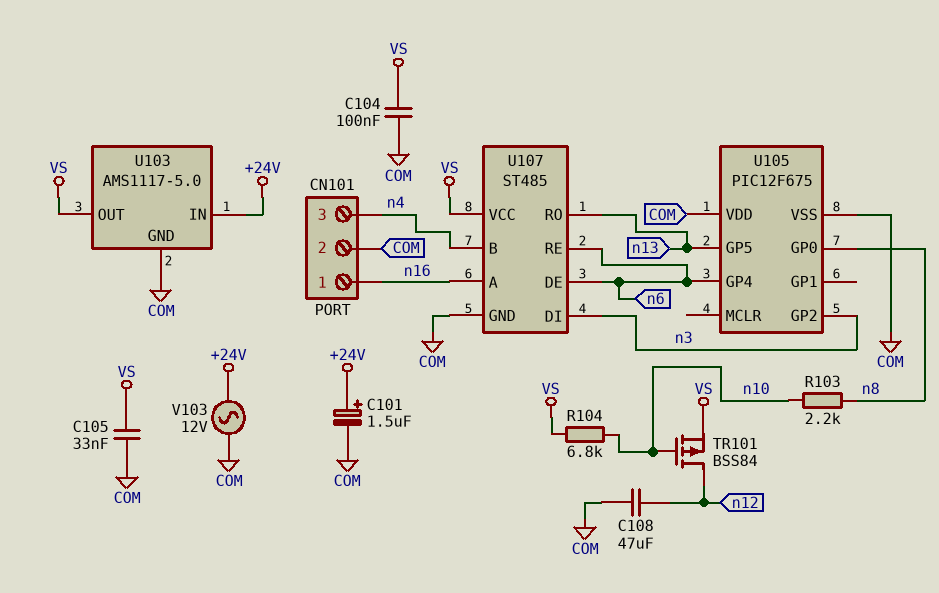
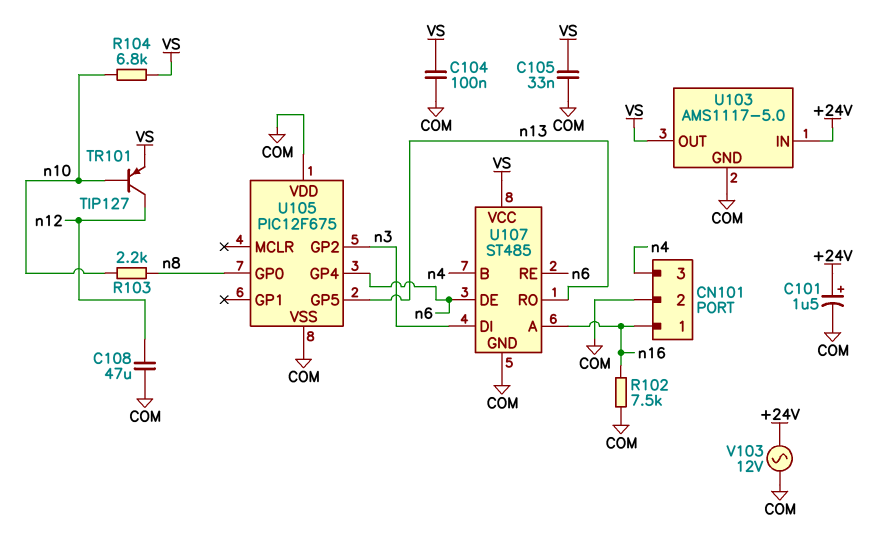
R102: none -> 7.5k (COM, n16)
TR101: PMOS BSS84 (G n10, D n12, S VS) -> PNP TIP127 (B n10, C n12, E VS)

